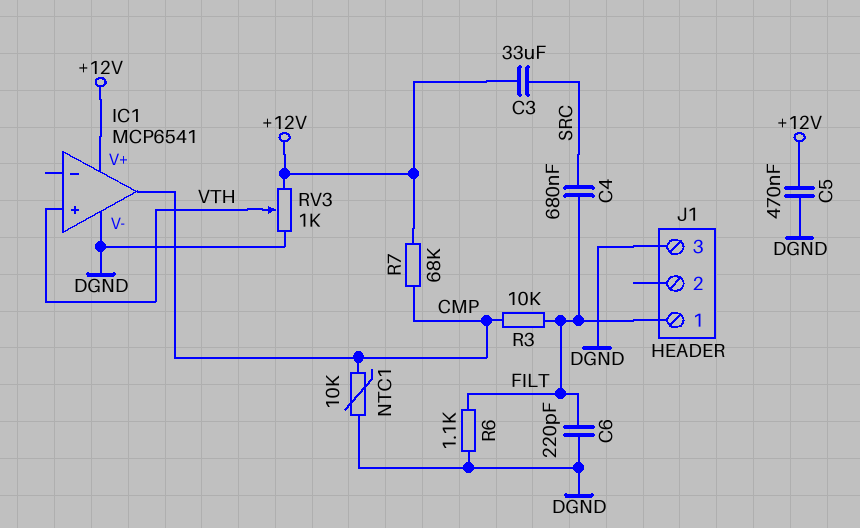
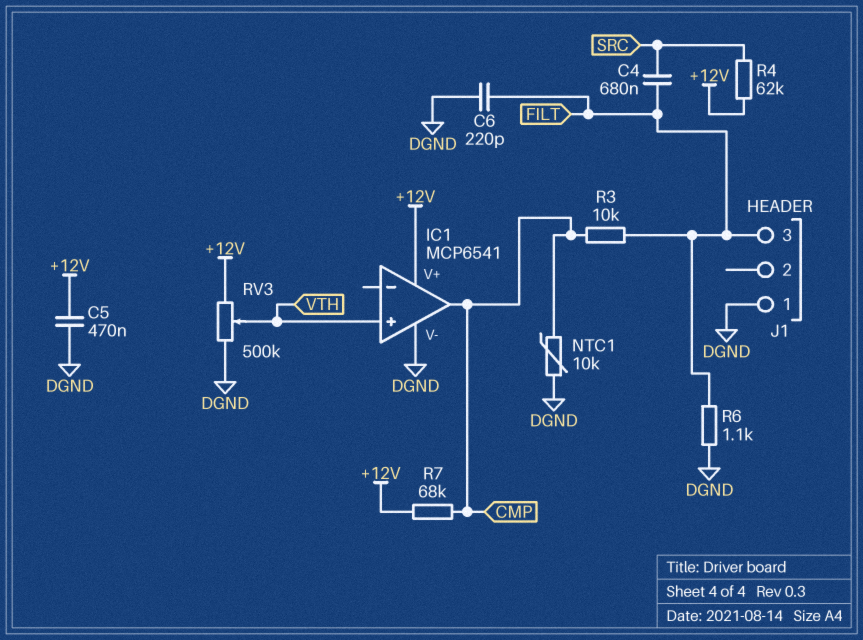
C3: 33uF (+12V, SRC) -> none
J1 pin 1: FILT -> DGND
J1 pin 3: DGND -> FILT
R4: none -> 62k (+12V, SRC)
RV3: 1k (+12V, DGND, wiper VTH) -> 500k (+12V, DGND, wiper VTH)

